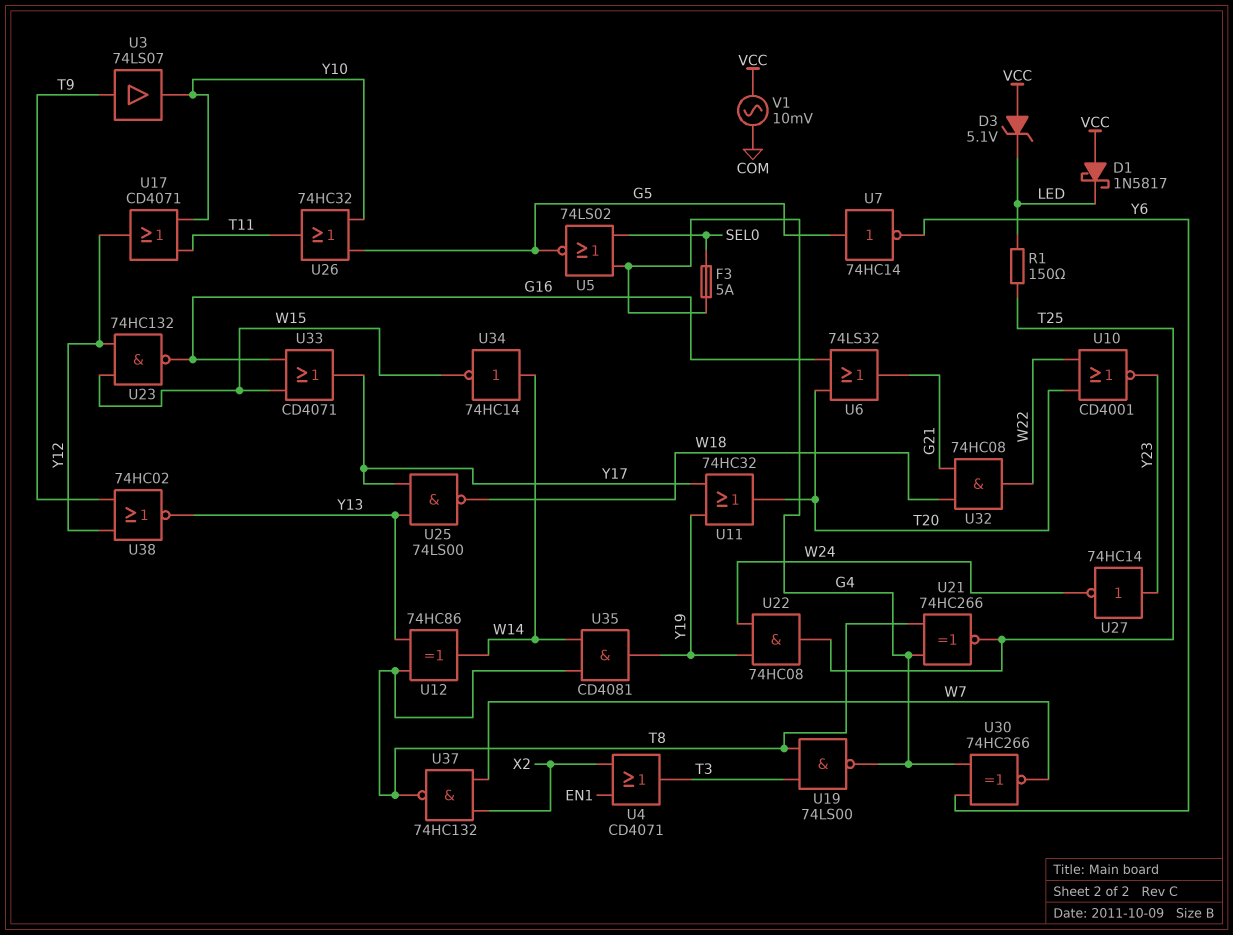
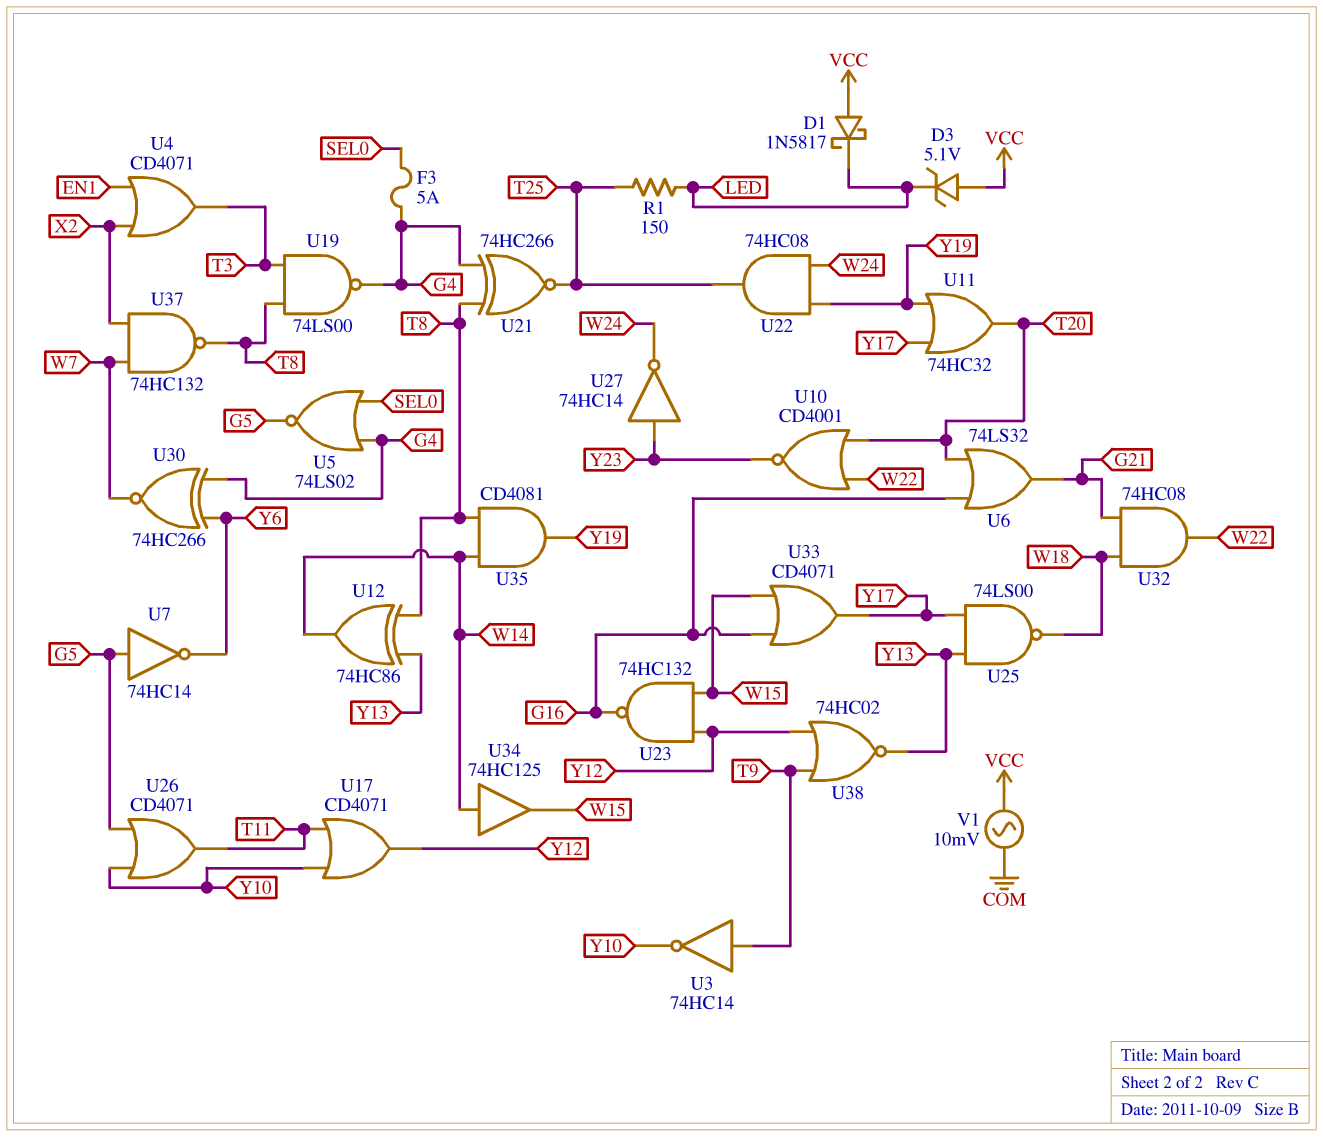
U3: buffer 74LS07 (in T9, out Y10) -> NOT 74HC14 (in T9, out Y10)
U26: OR 74HC32 (in G5, in Y10, out T11) -> OR CD4071 (in G5, in Y10, out T11)
U34: NOT 74HC14 (in W14, out W15) -> buffer 74HC125 (in W14, out W15)

